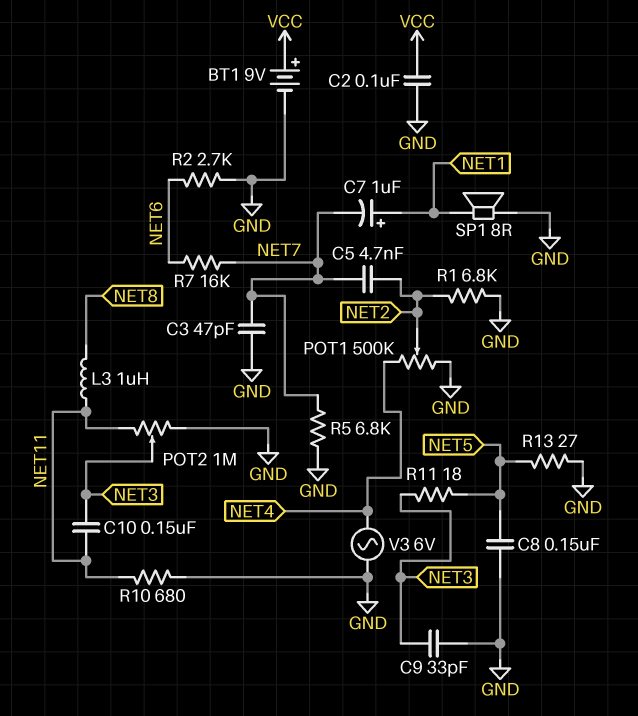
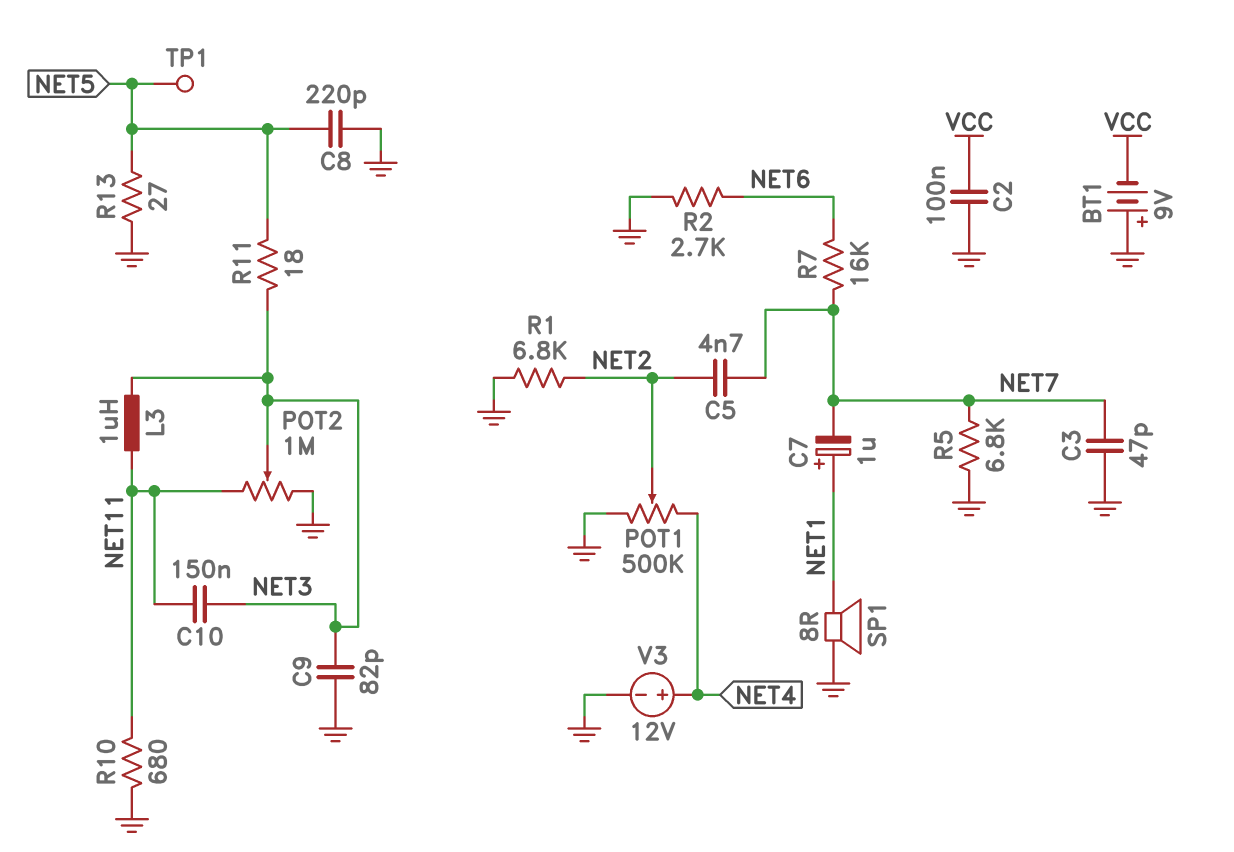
BT1: 9V (plus VCC, minus GND) -> 9V (plus GND, minus VCC)
C8: 150nF (GND, NET5) -> 220pF (GND, NET5)
C9: 33pF (GND, NET3) -> 82pF (GND, NET3)
L3: 1uH (NET8, NET11) -> 1uH (NET3, NET11)
TP1: none -> test point (NET5)
V3: AC 6V (GND, NET4) -> 12V (plus NET4, minus GND)

